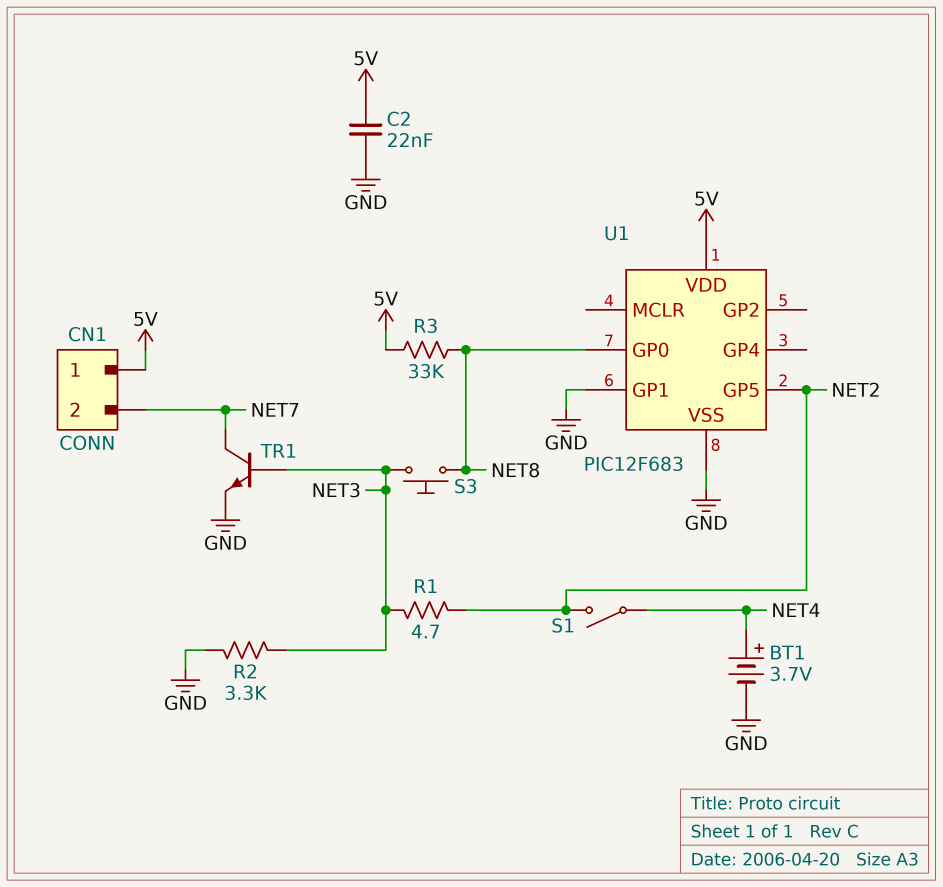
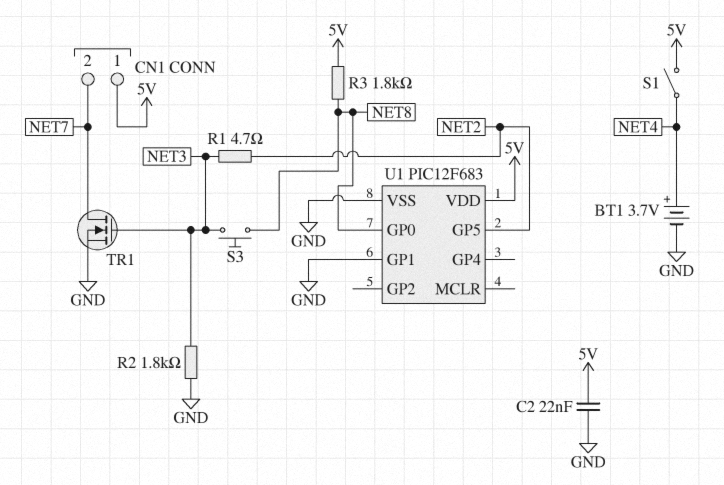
R2: 3.3k (GND, NET3) -> 1.8k (GND, NET3)
R3: 33k (5V, NET8) -> 1.8k (5V, NET8)
S1: switch (NET2, NET4) -> switch (5V, NET4)
TR1: NPN (B NET3, C NET7, E GND) -> NMOS (G NET3, D NET7, S GND)

